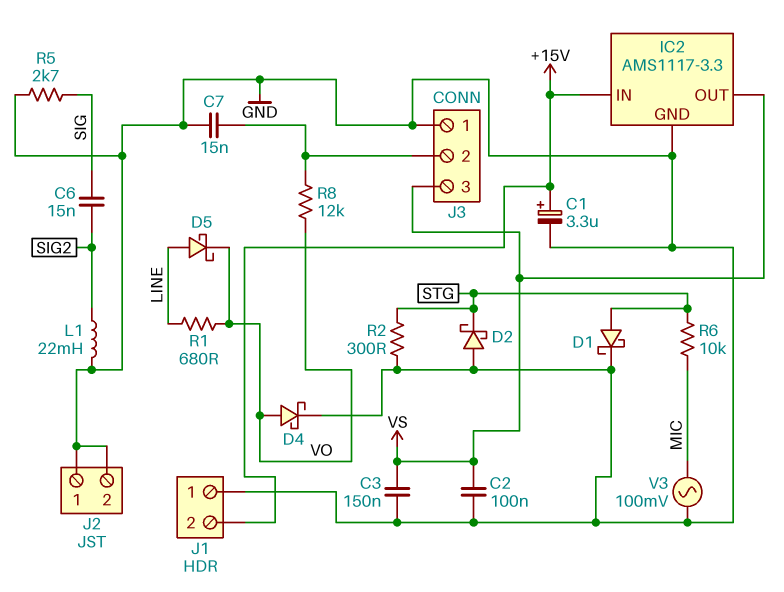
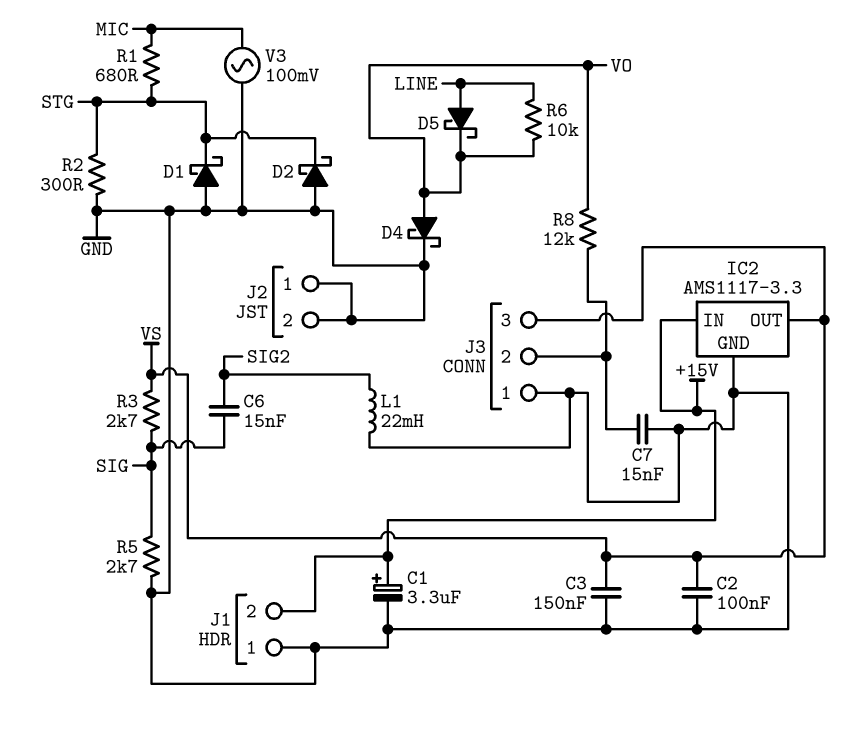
D1: schottky (A STG, K GND) -> schottky (A GND, K STG)
R1: 680 (LINE, VO) -> 680 (MIC, STG)
R3: none -> 2.7k (SIG, VS)
R6: 10k (MIC, STG) -> 10k (LINE, VO)

